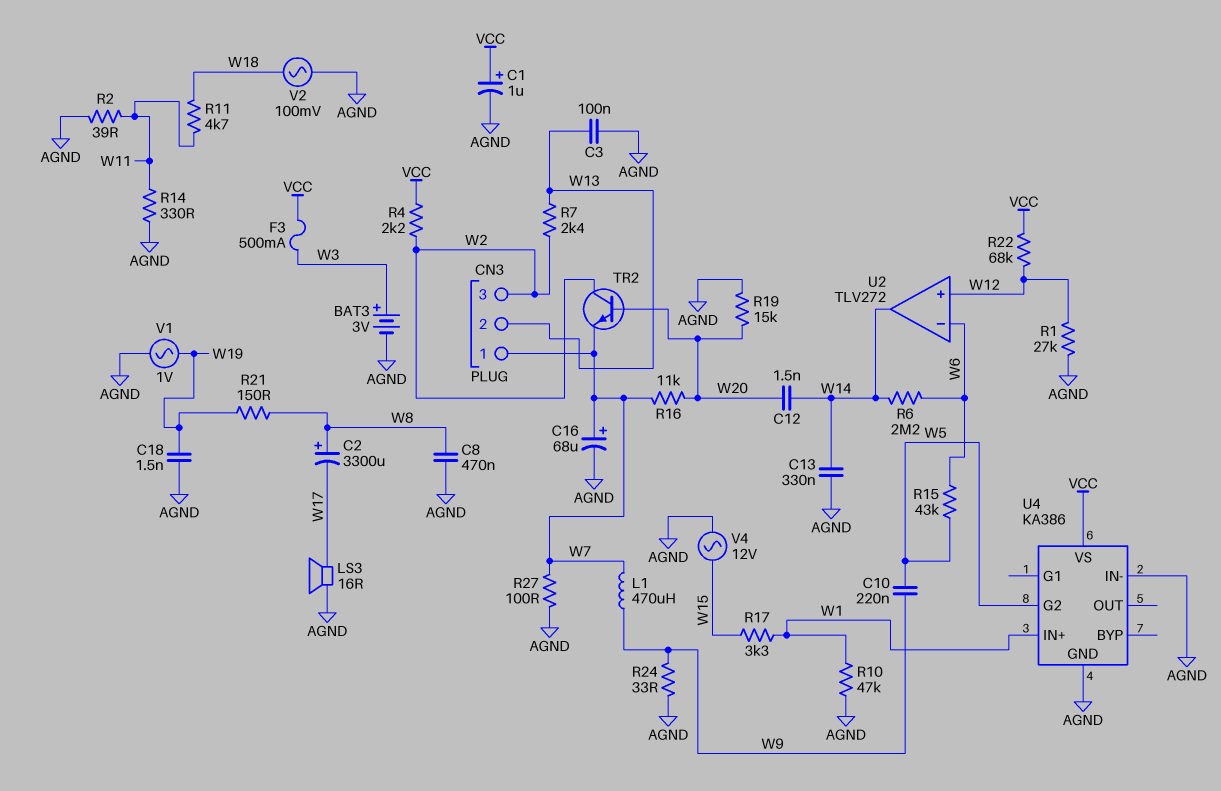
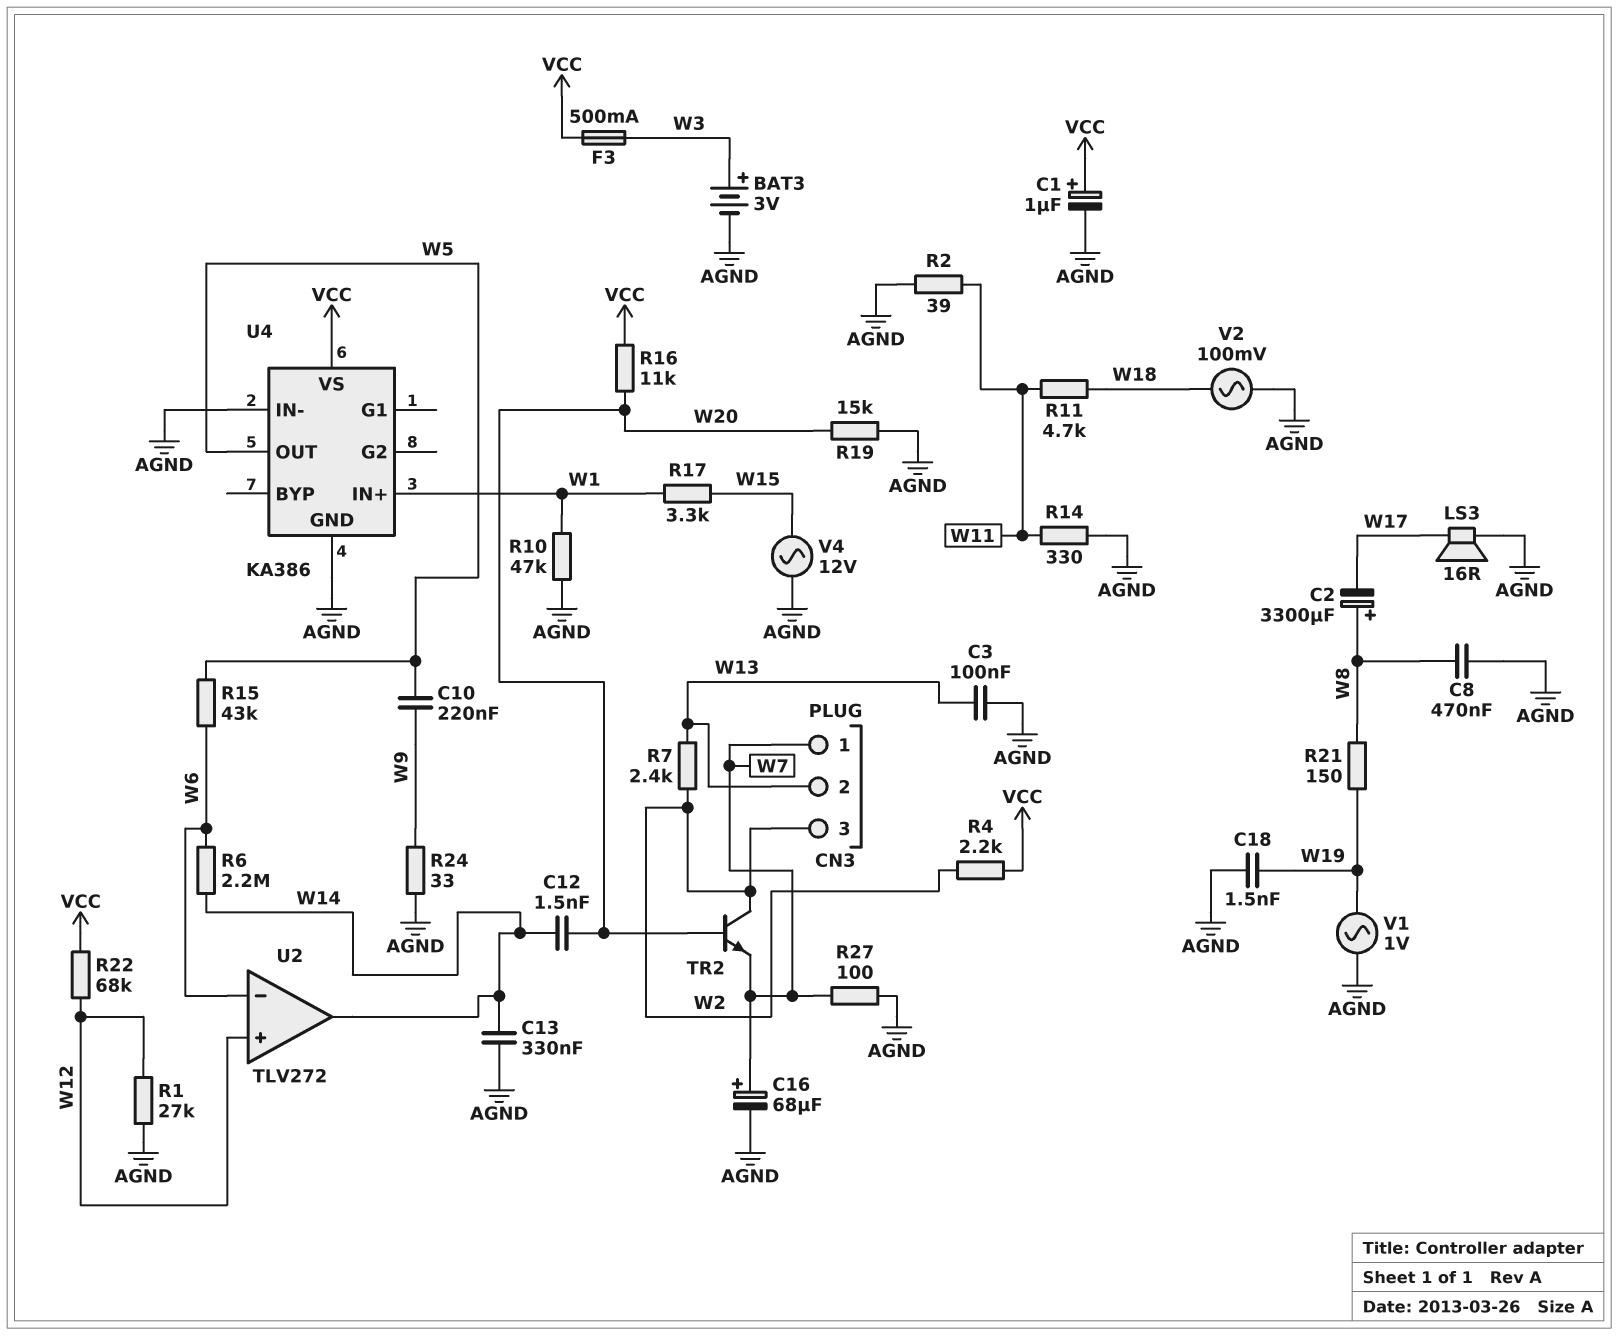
L1: 470uH (W7, W9) -> none
R16: 11k (W7, W20) -> 11k (VCC, W20)
U4 pin G2: W5 -> none
U4 pin OUT: none -> W5

